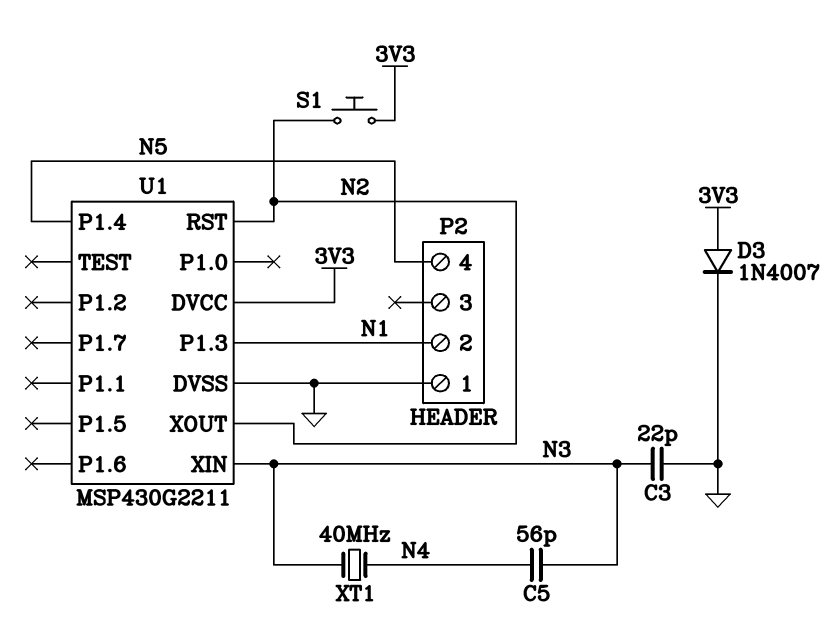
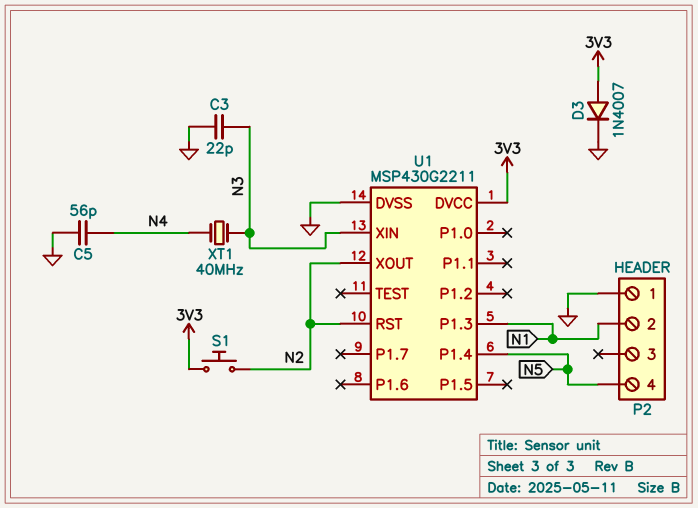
C5: 56pF (N3, N4) -> 56pF (GND, N4)

